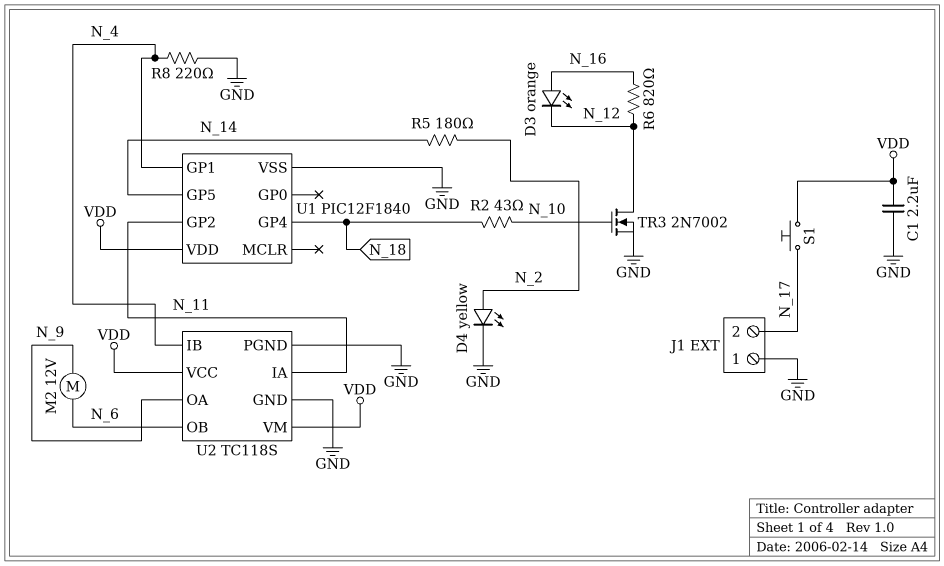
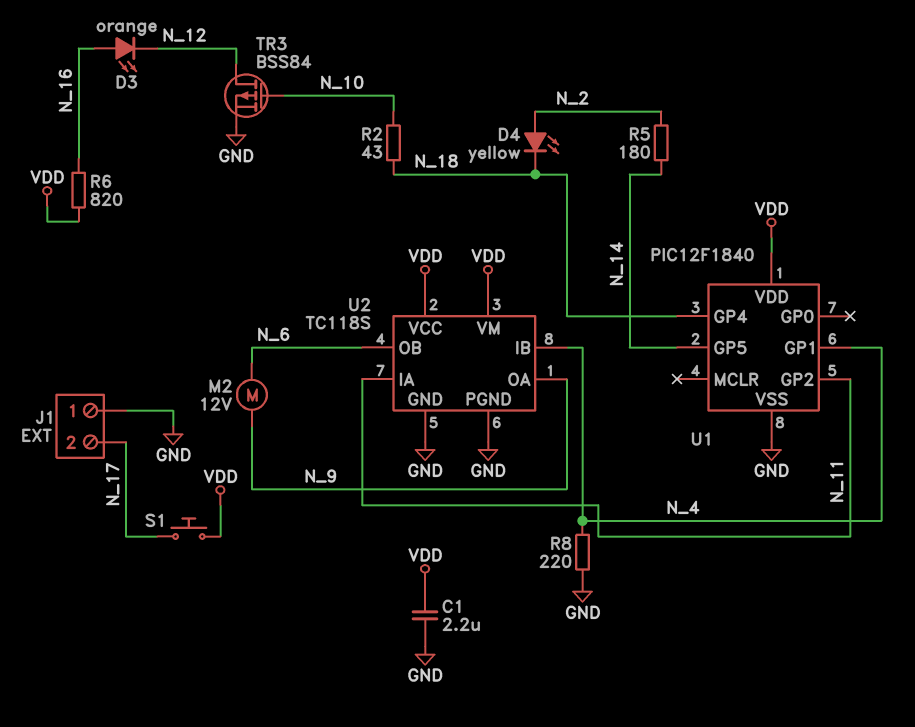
D4: LED yellow (A N_2, K GND) -> LED yellow (A N_2, K N_18)
R6: 820 (N_12, N_16) -> 820 (N_16, VDD)
TR3: NMOS 2N7002 (G N_10, D N_12, S GND) -> PMOS BSS84 (G N_10, D N_12, S GND)

